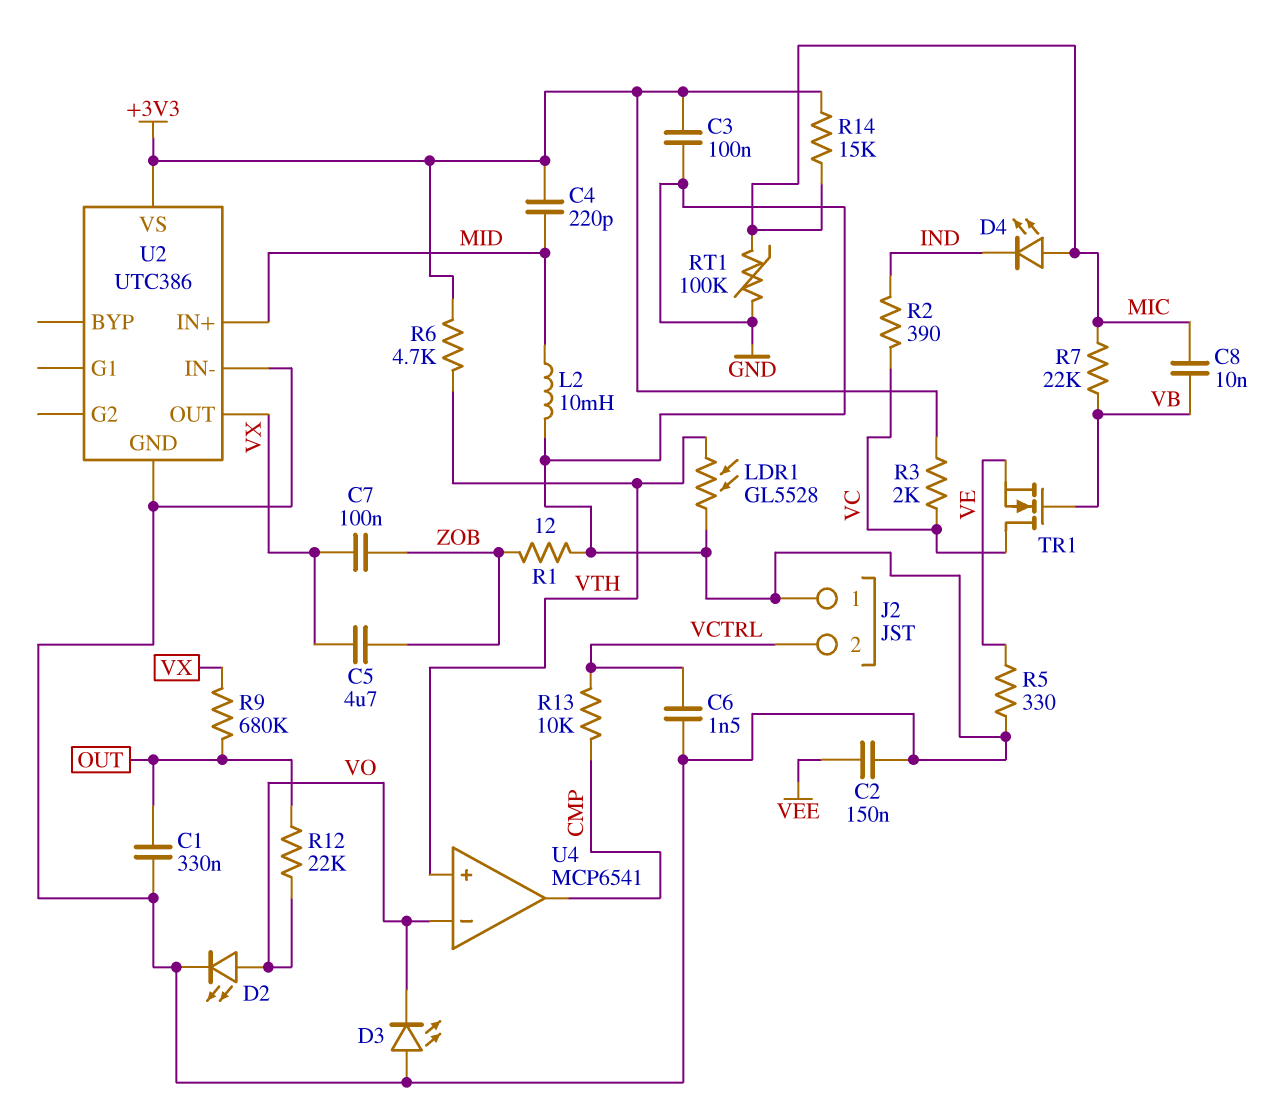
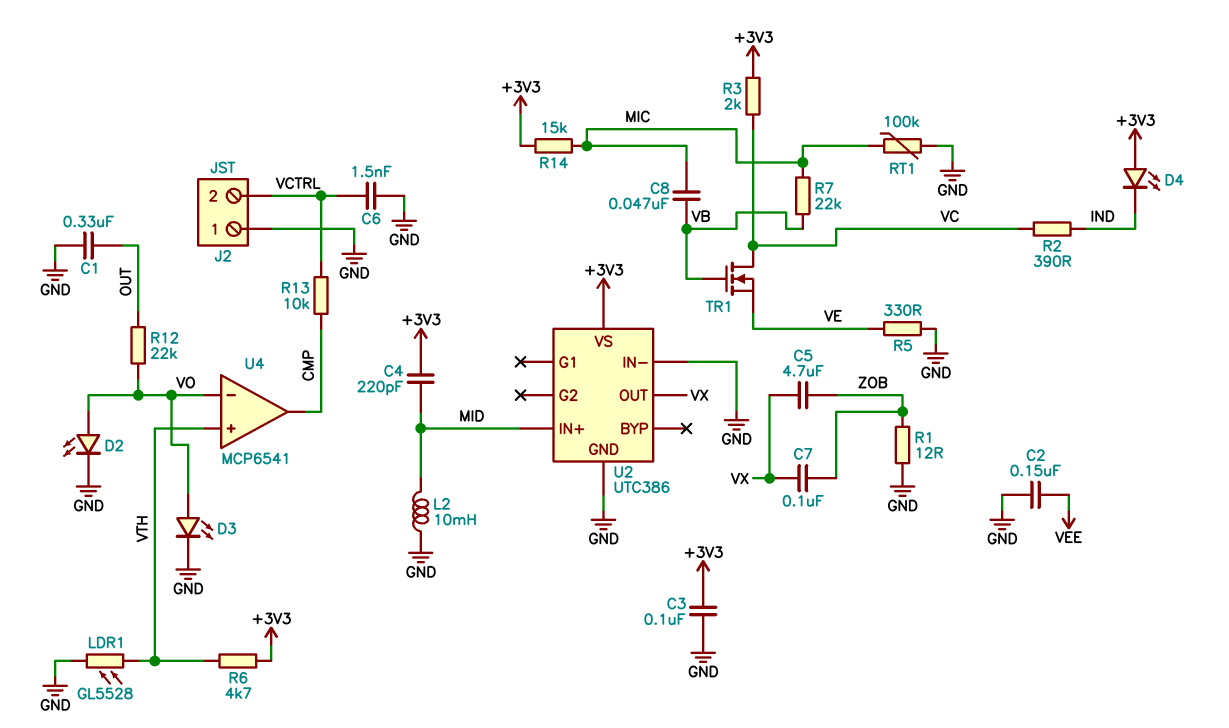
C8: 10nF (MIC, VB) -> 47nF (MIC, VB)
D3: LED (A GND, K VO) -> LED (A VO, K GND)
D4: LED (A MIC, K IND) -> LED (A +3V3, K IND)
R9: 680k (OUT, VX) -> none

